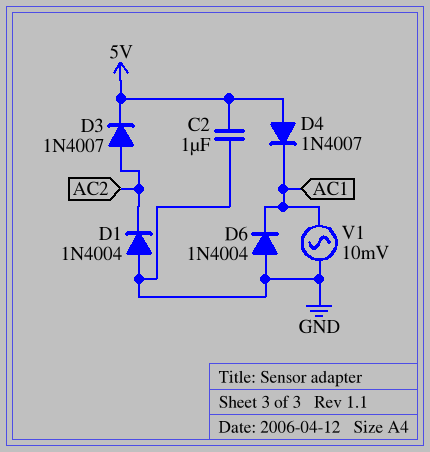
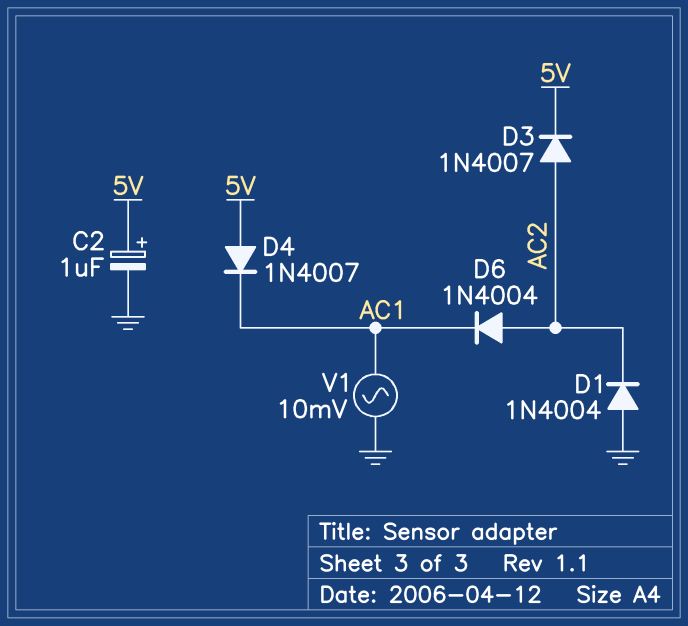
C2: 1uF (5V, GND) -> 1uF (plus 5V, minus GND)
D6: diode 1N4004 (A GND, K AC1) -> diode 1N4004 (A AC2, K AC1)

